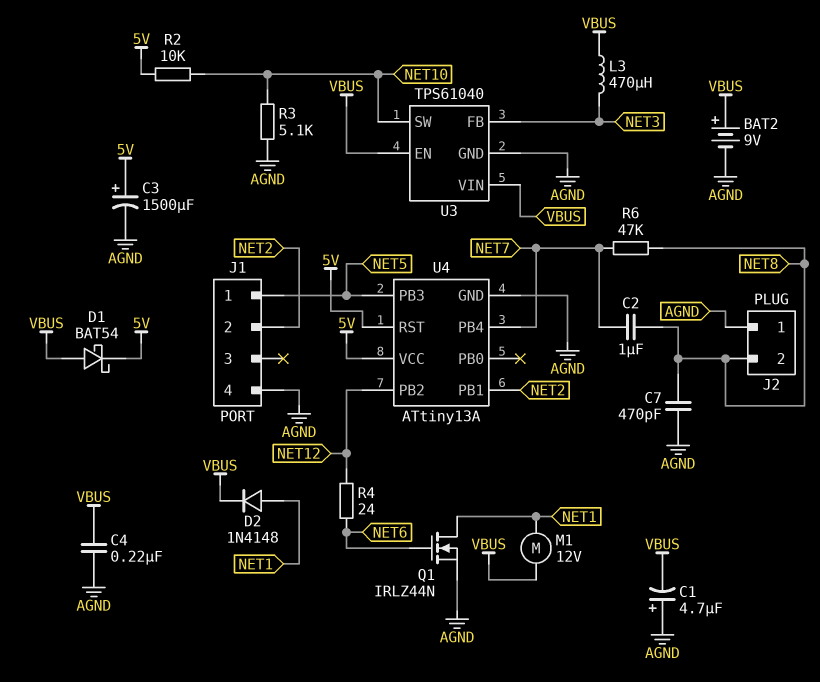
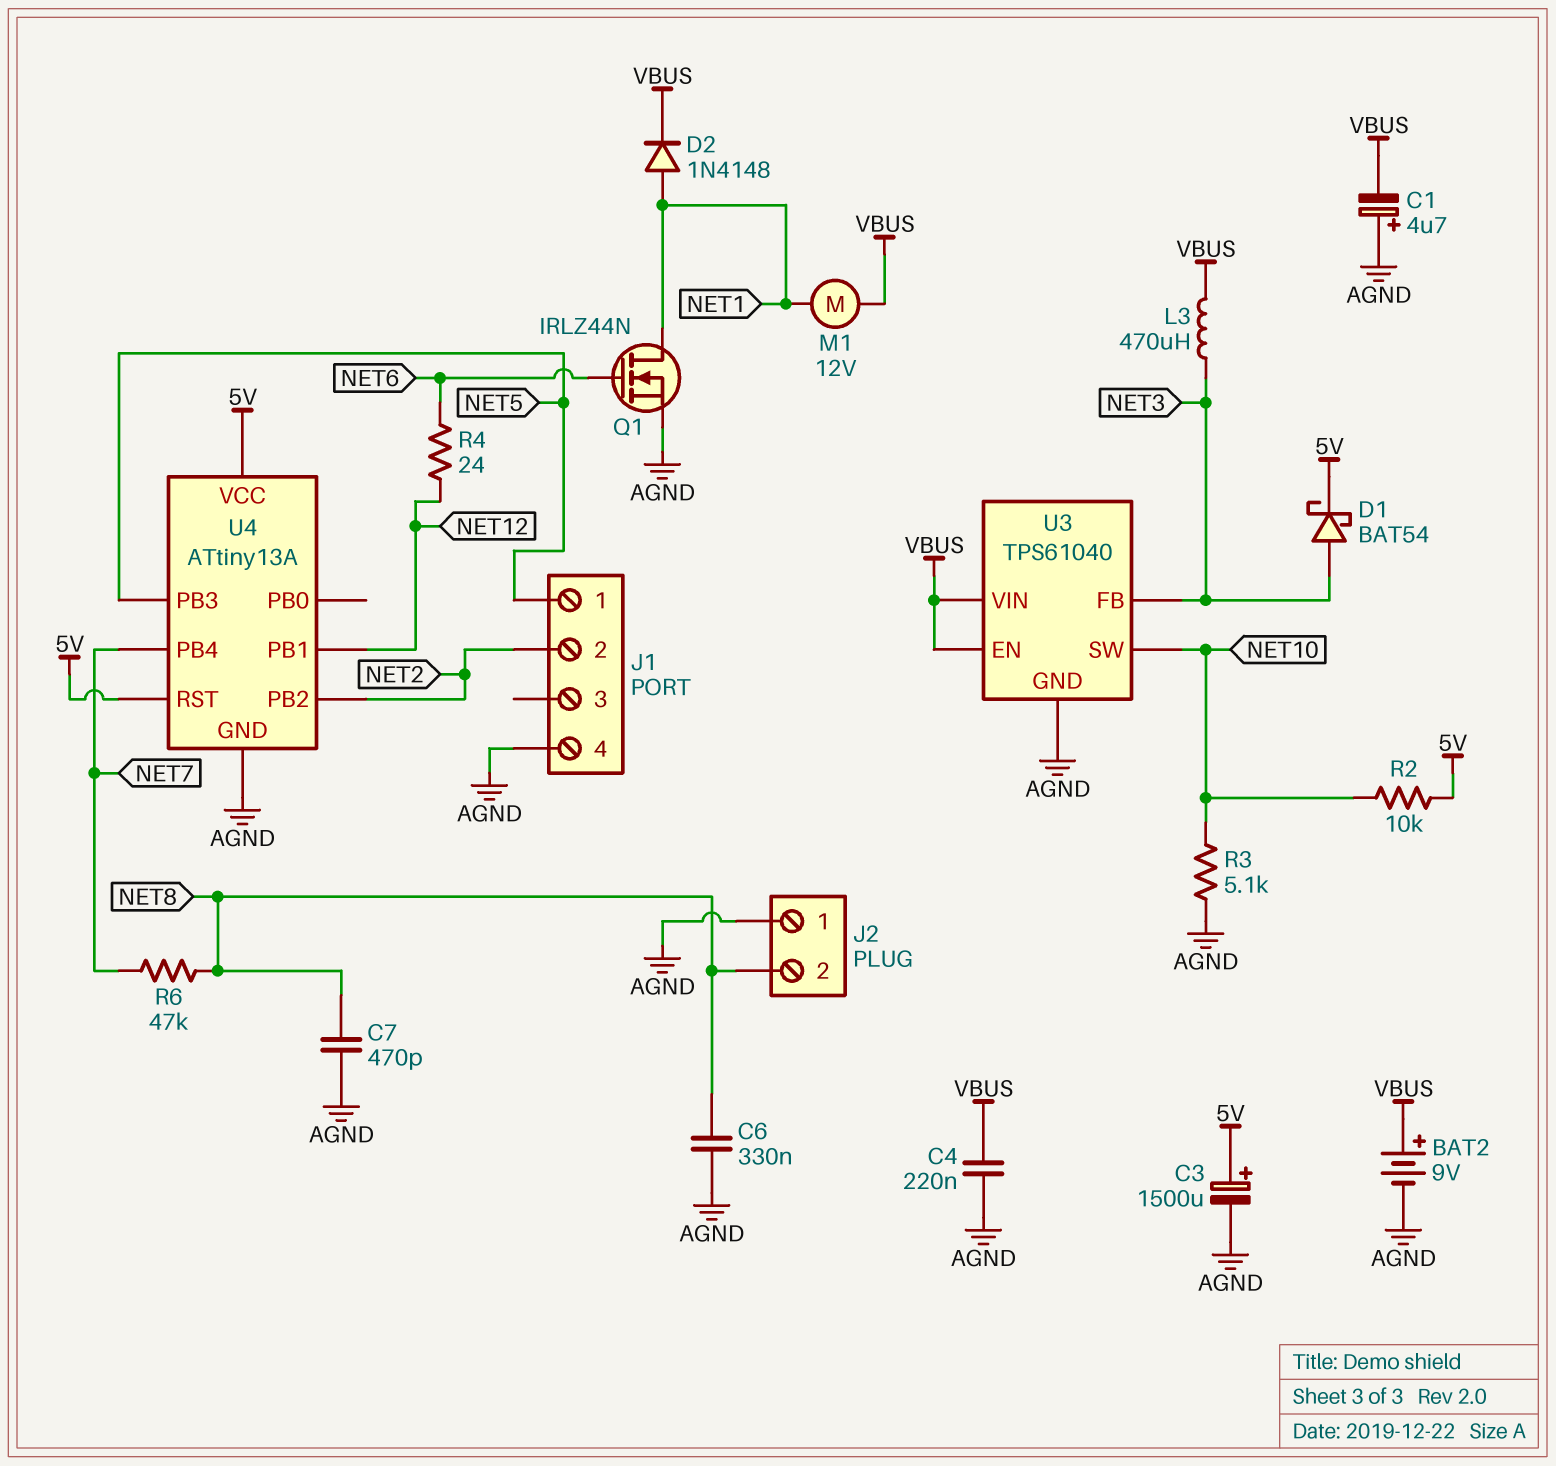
C2: 1uF (NET7, NET8) -> none
C6: none -> 330nF (AGND, NET8)
D1: schottky BAT54 (A VBUS, K 5V) -> schottky BAT54 (A NET3, K 5V)
U4 pin PB1: NET2 -> NET12
U4 pin PB2: NET12 -> NET2

